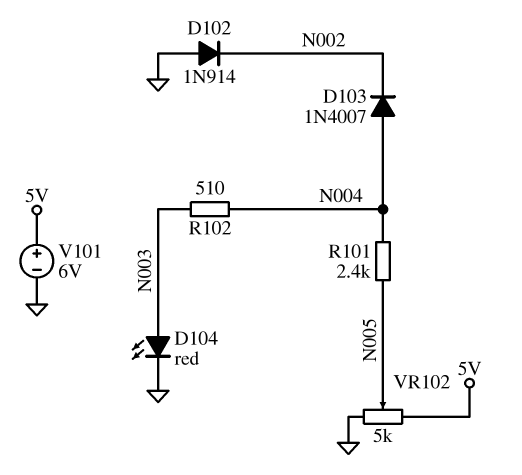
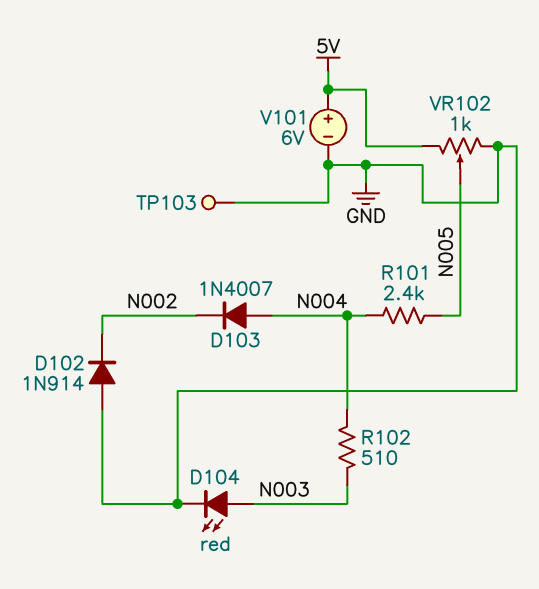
TP103: none -> test point (GND)
VR102: 5k (5V, GND, wiper N005) -> 1k (5V, GND, wiper N005)

